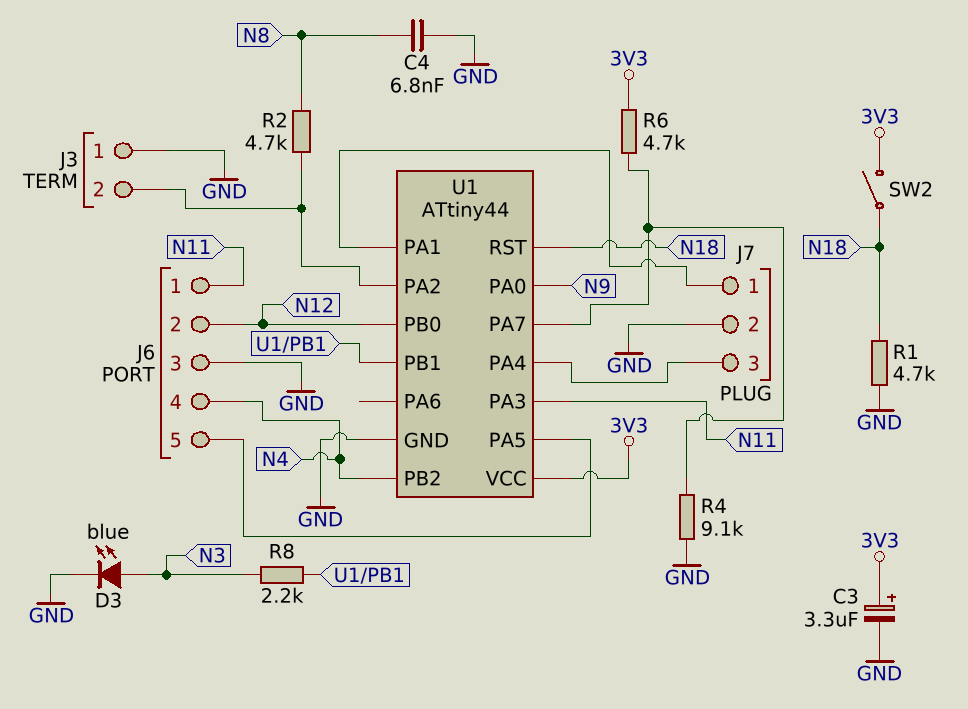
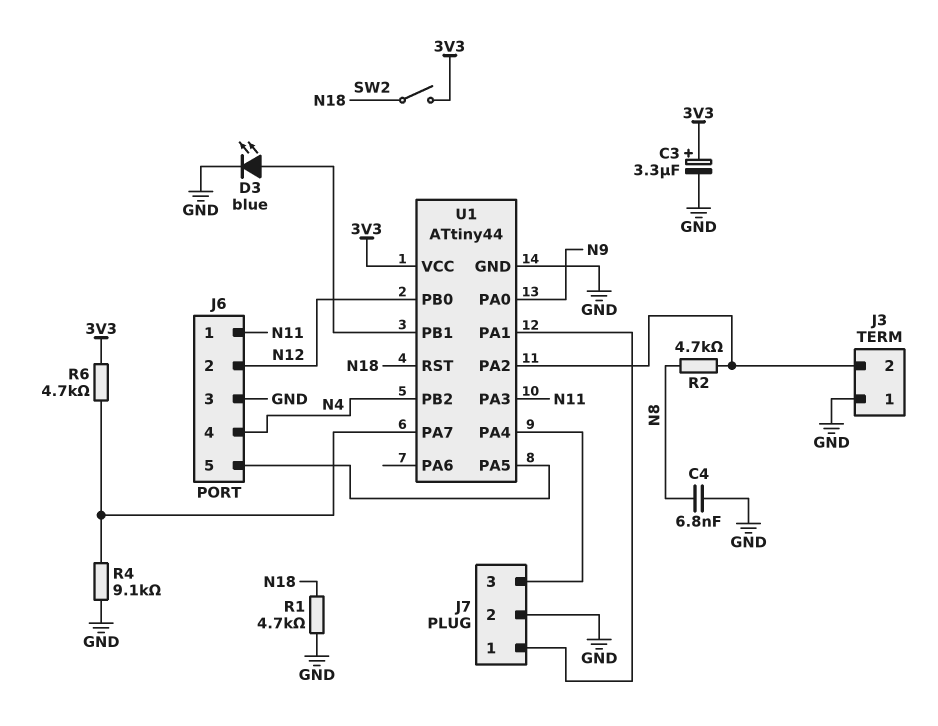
D3: LED blue (A N3, K GND) -> LED blue (A U1/PB1, K GND)
R8: 2.2k (N3, U1/PB1) -> none

